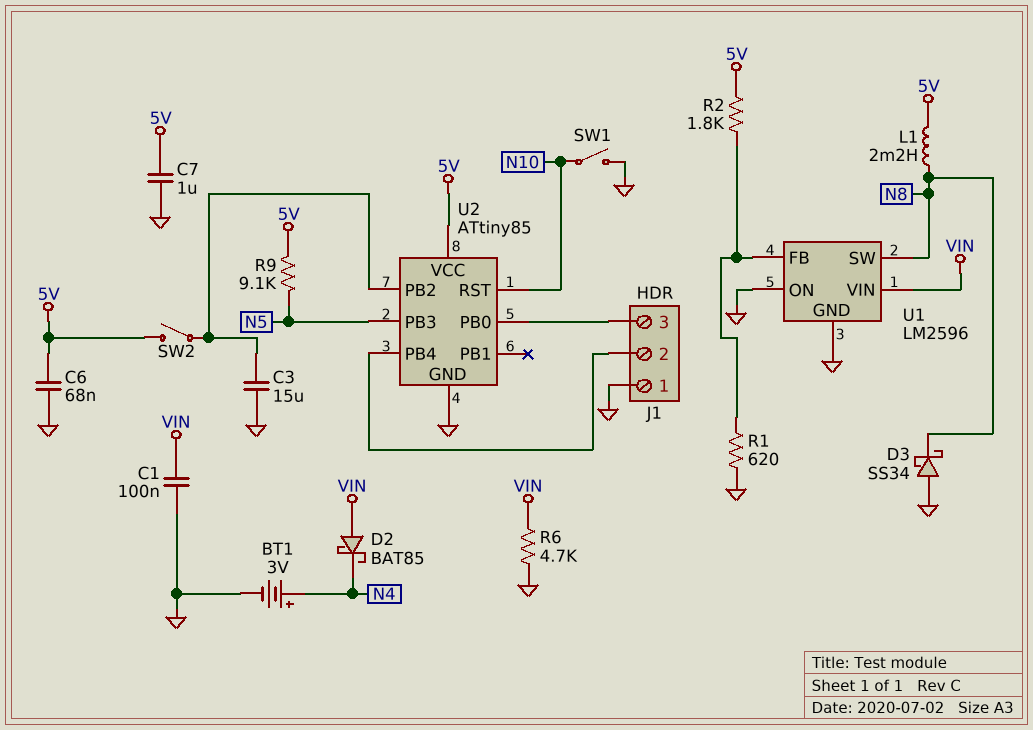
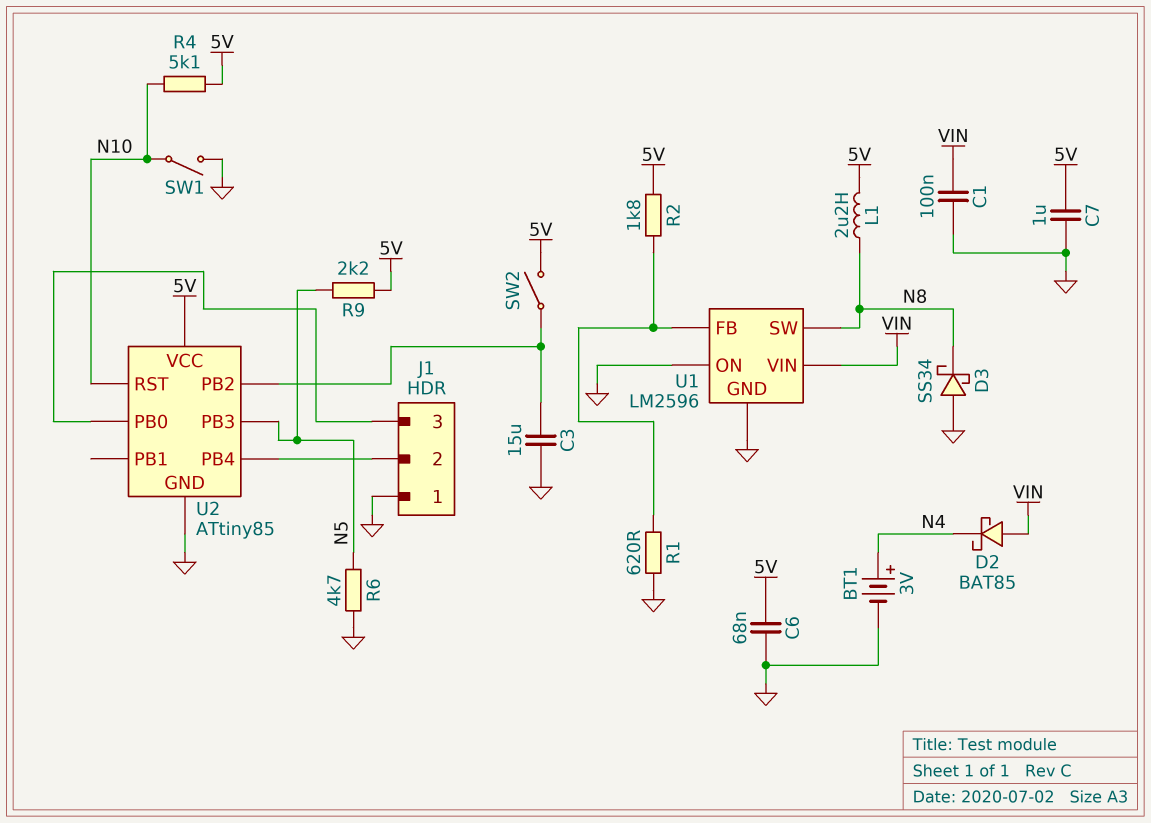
L1: 2.2mH (5V, N8) -> 2.2uH (5V, N8)
R4: none -> 5.1k (5V, N10)
R6: 4.7k (GND, VIN) -> 4.7k (GND, N5)
R9: 9.1k (5V, N5) -> 2.2k (5V, N5)

